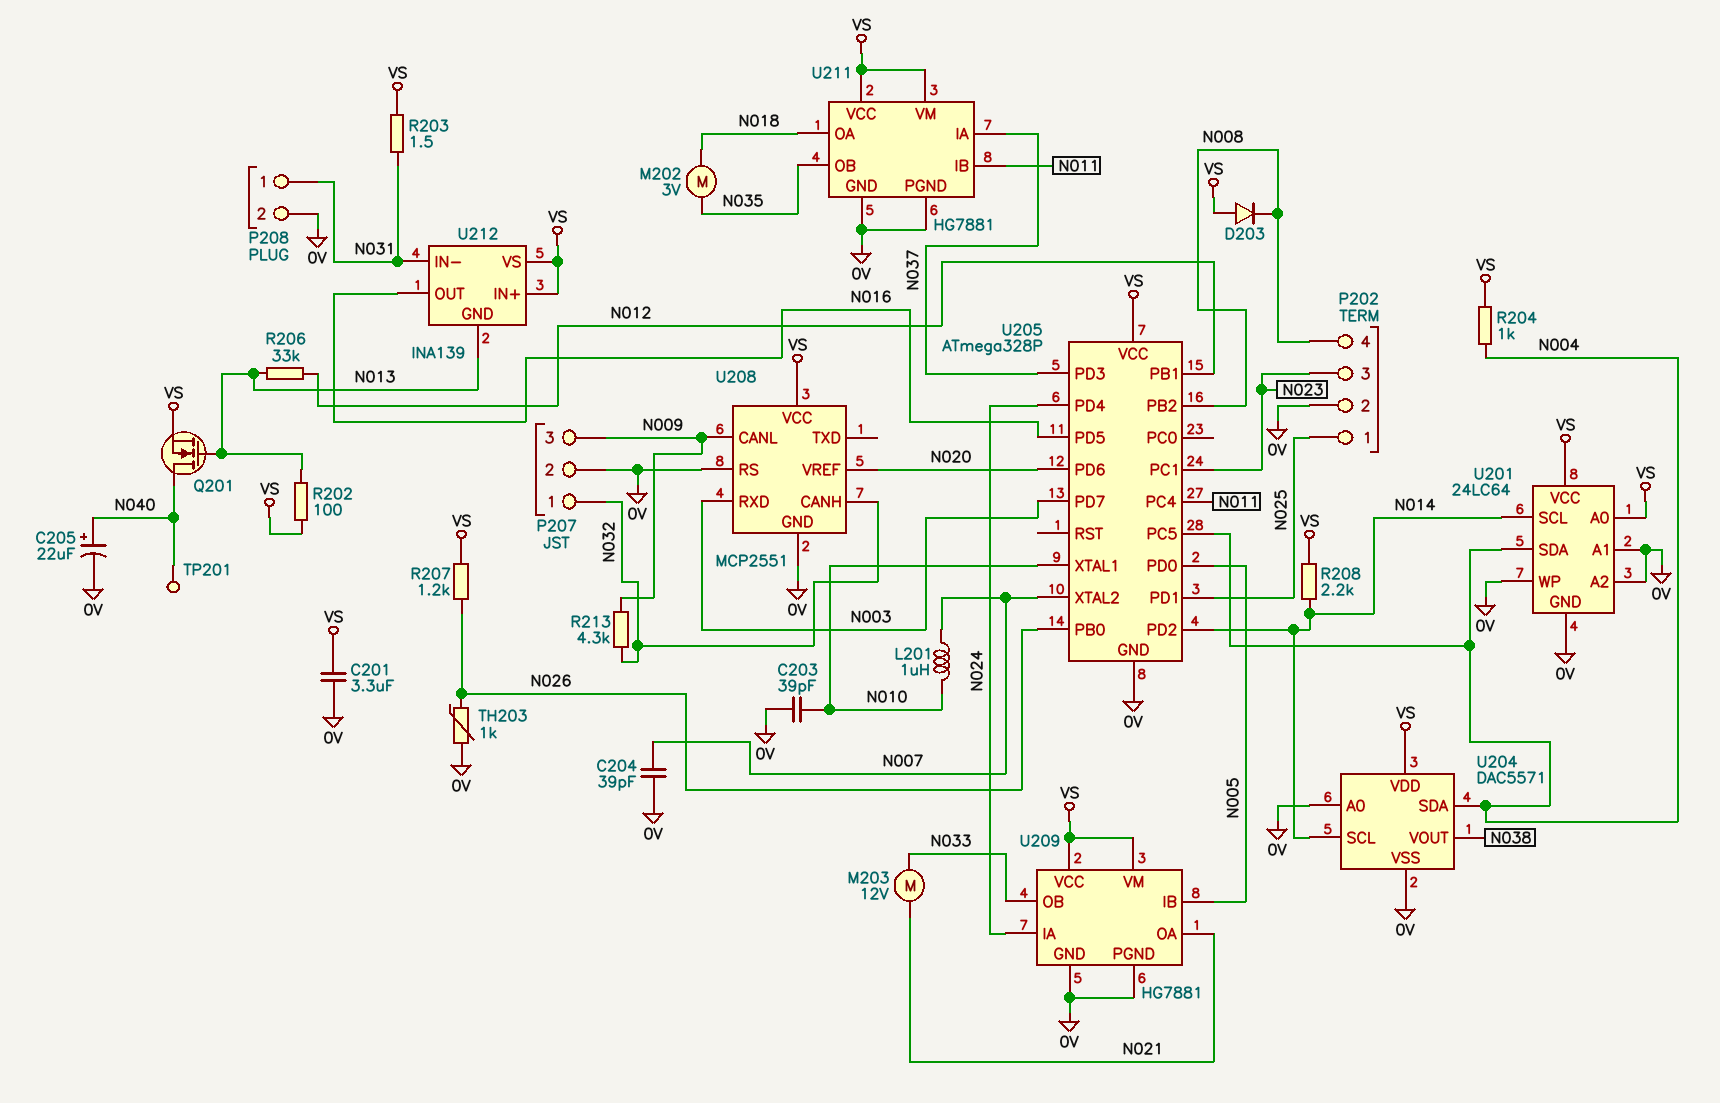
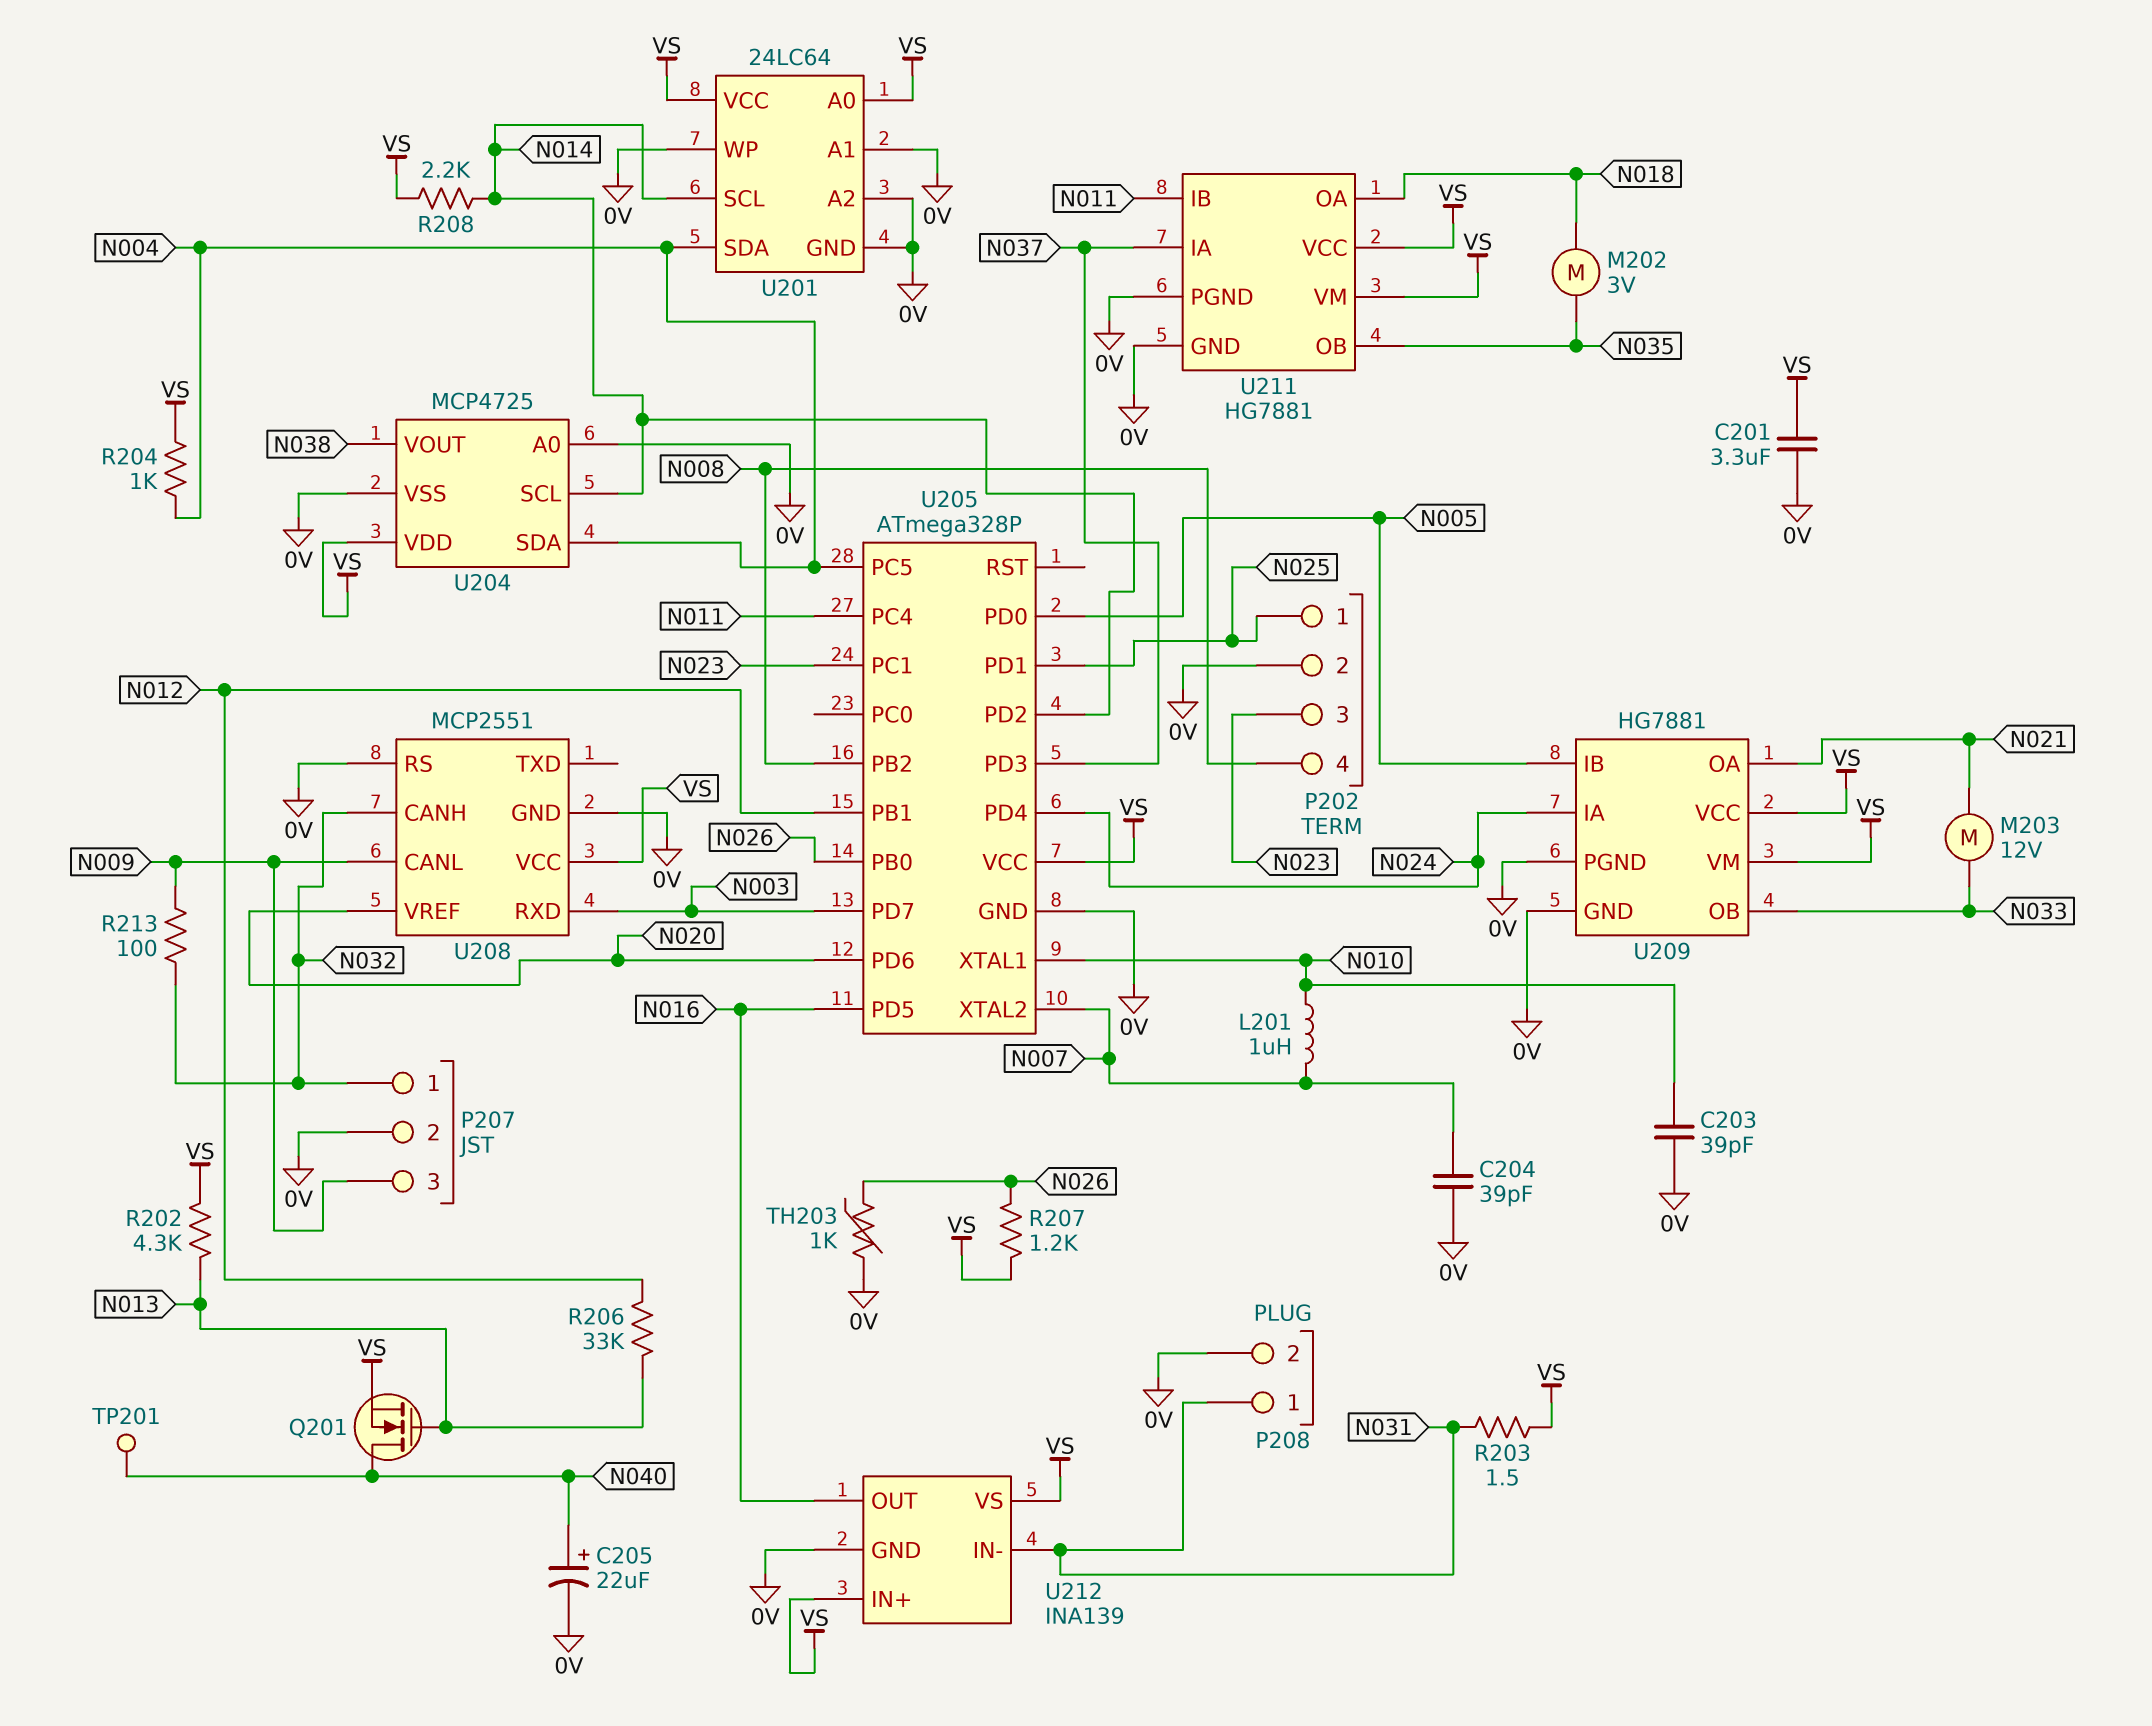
D203: diode (A VS, K N008) -> none
R202: 100 (N013, VS) -> 4.3k (N013, VS)
R213: 4.3k (N009, N032) -> 100 (N009, N032)
U204: DAC5571 -> MCP4725
U212 pin GND: N013 -> 0V

